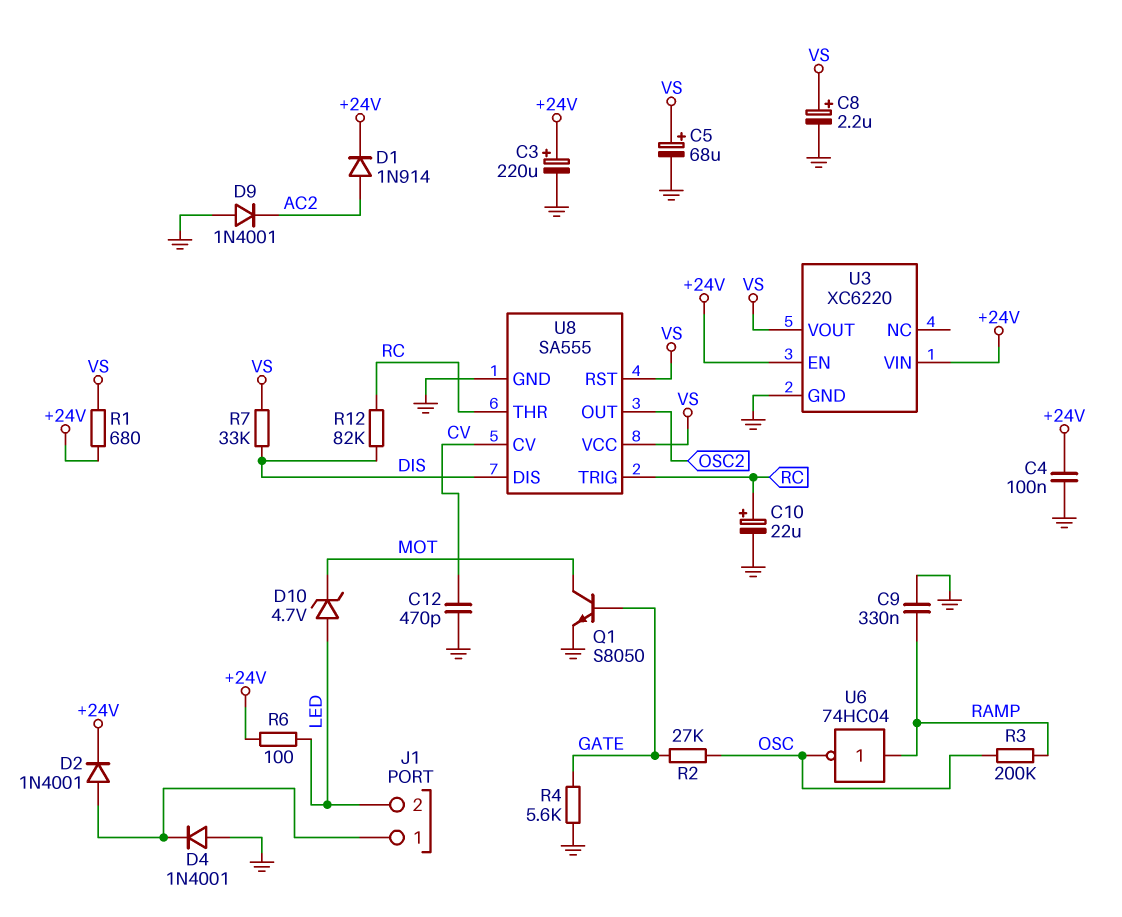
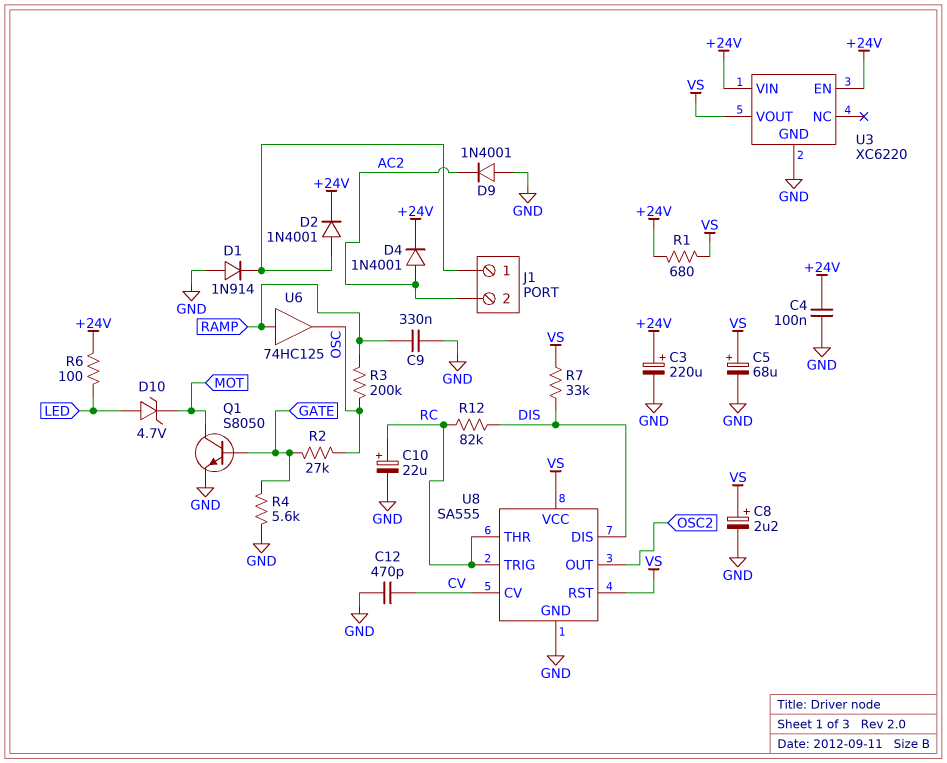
D1: diode 1N914 (A AC2, K +24V) -> diode 1N914 (A GND, K J1/1)
D4: diode 1N4001 (A GND, K J1/1) -> diode 1N4001 (A AC2, K +24V)
J1 pin 2: LED -> AC2
U6: NOT 74HC04 (in RAMP, out OSC) -> buffer 74HC125 (in RAMP, out OSC)

